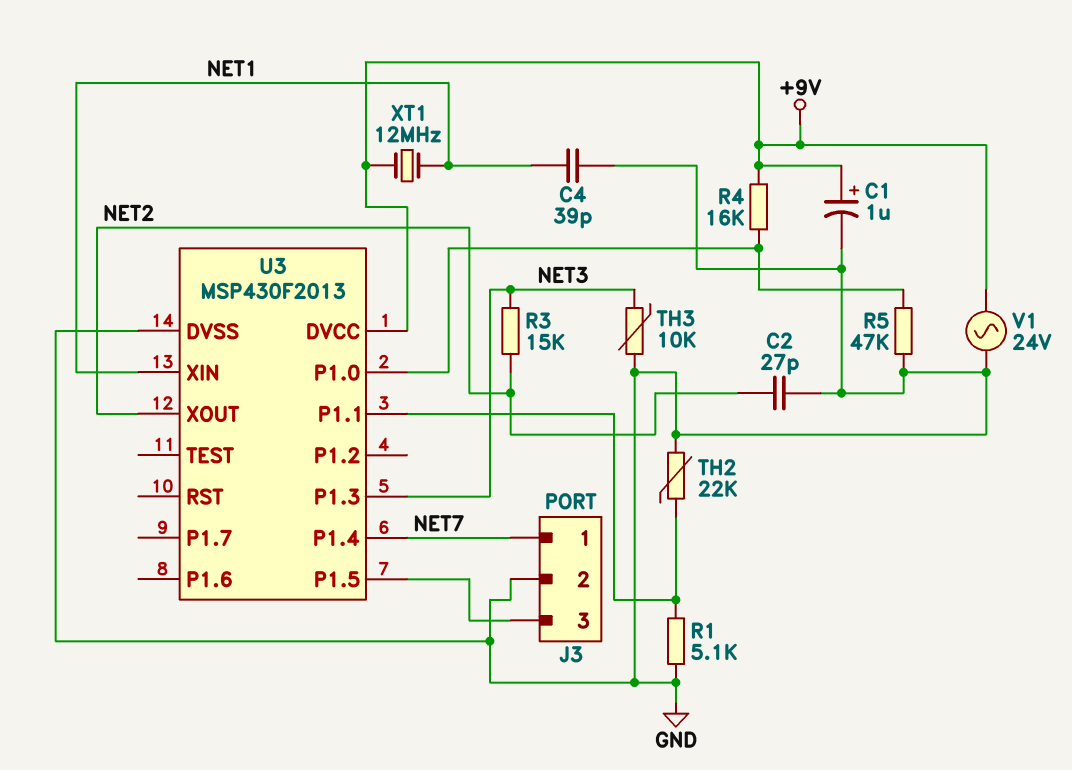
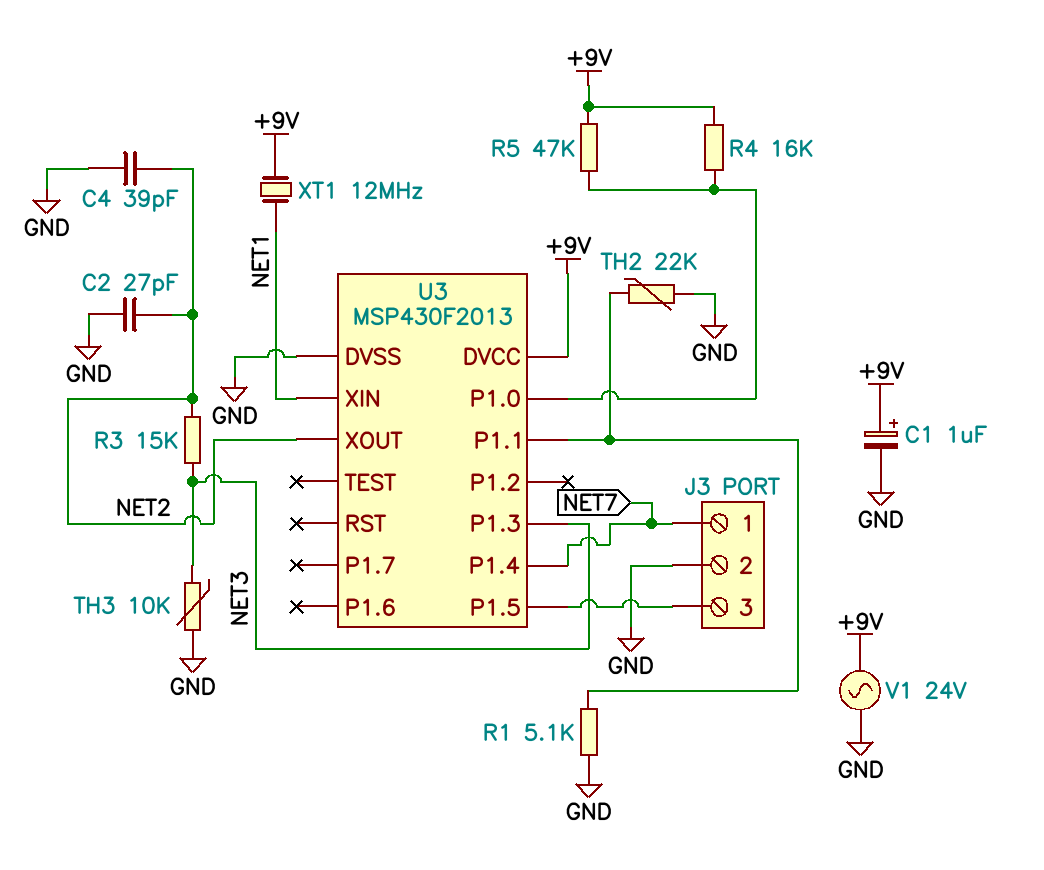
C4: 39pF (GND, NET1) -> 39pF (GND, NET2)
R5: 47k (GND, U3/P1.0) -> 47k (+9V, U3/P1.0)

